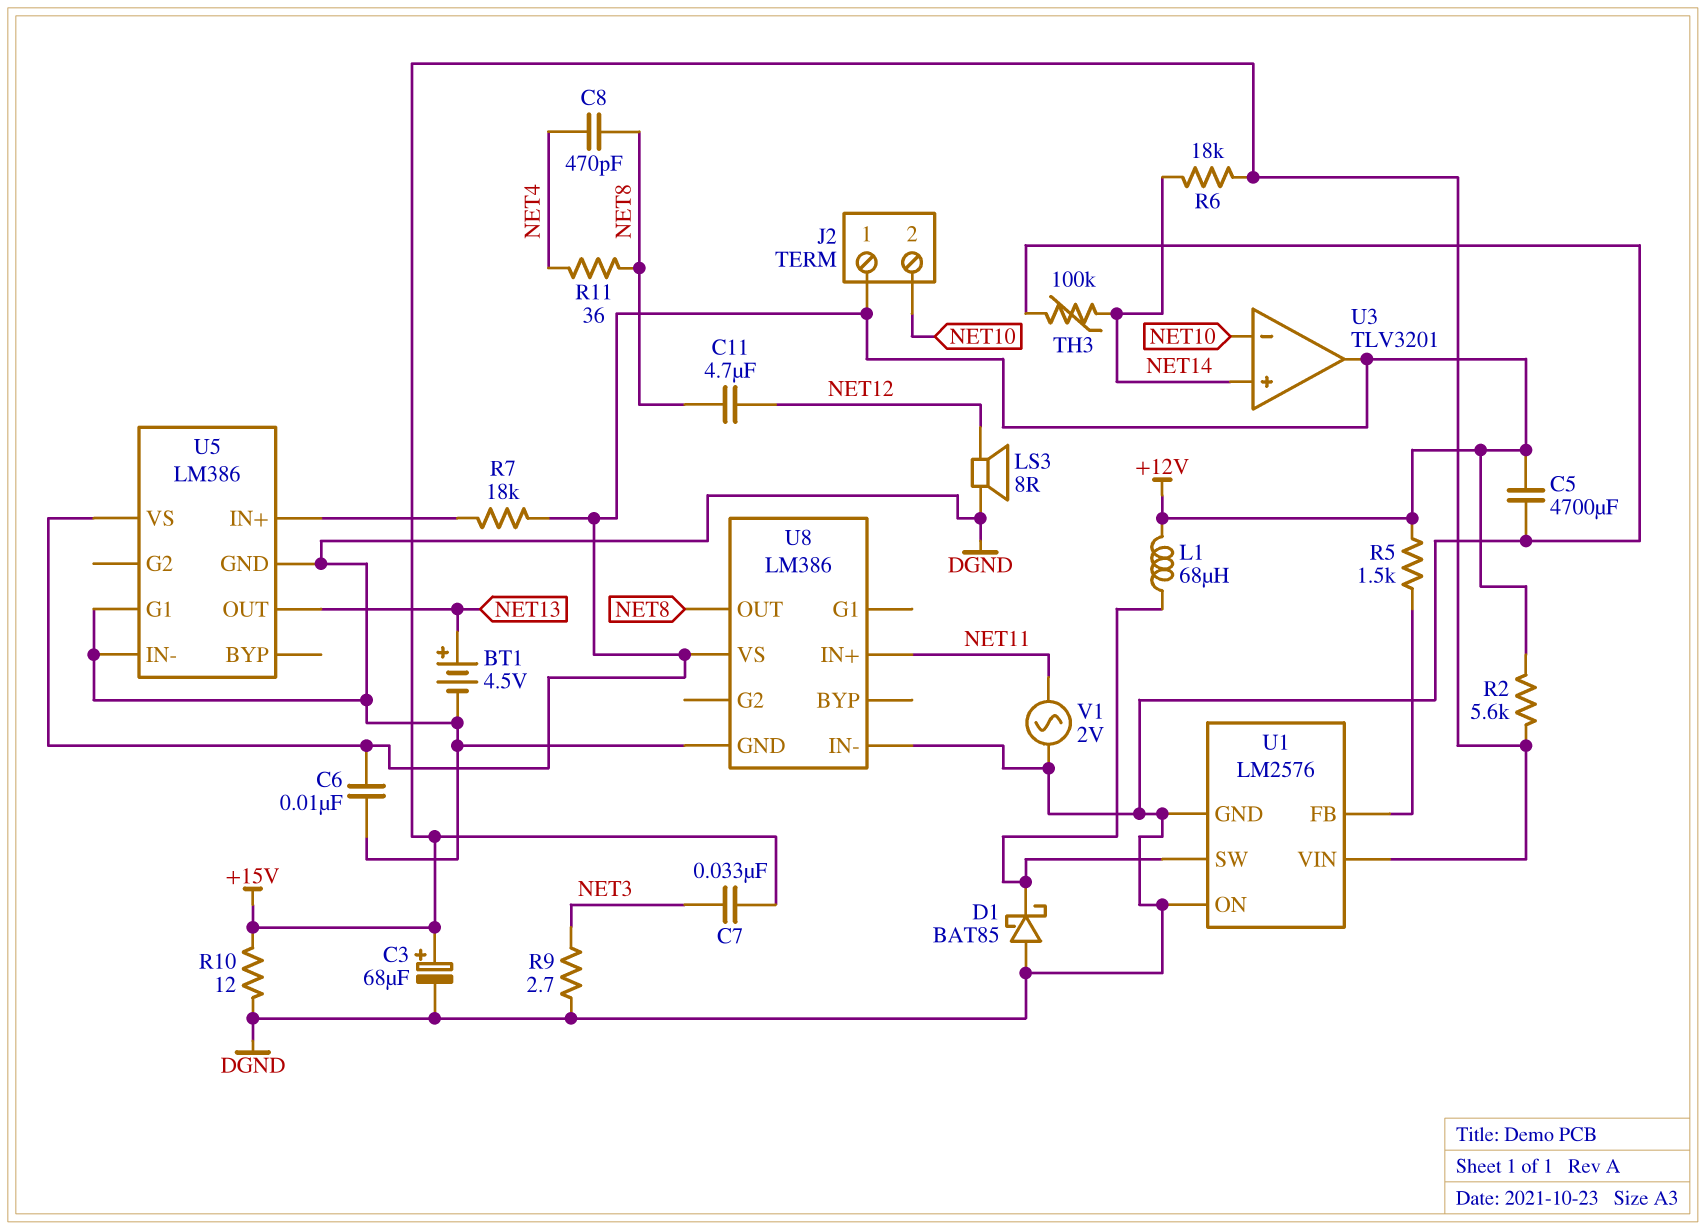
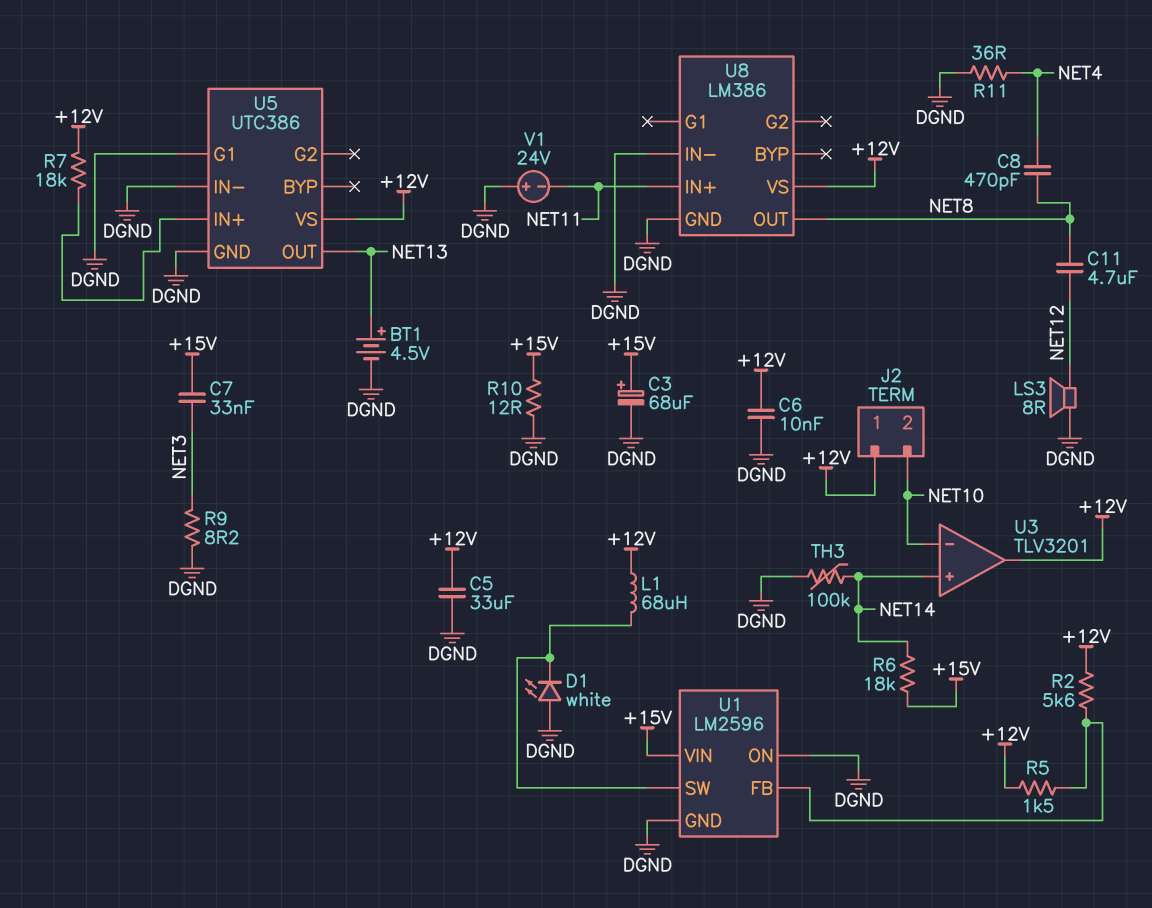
C5: 4700uF (+12V, DGND) -> 33uF (+12V, DGND)
D1: schottky BAT85 (A DGND, K U1/SW) -> LED white (A DGND, K U1/SW)
R2: 5.6k (+12V, +15V) -> 5.6k (+12V, U1/FB)
R9: 2.7 (DGND, NET3) -> 8.2 (DGND, NET3)
R11: 36 (NET4, NET8) -> 36 (DGND, NET4)
U1: LM2576 -> LM2596
U5: LM386 -> UTC386
V1: AC 2V (DGND, NET11) -> 24V (plus DGND, minus NET11)

